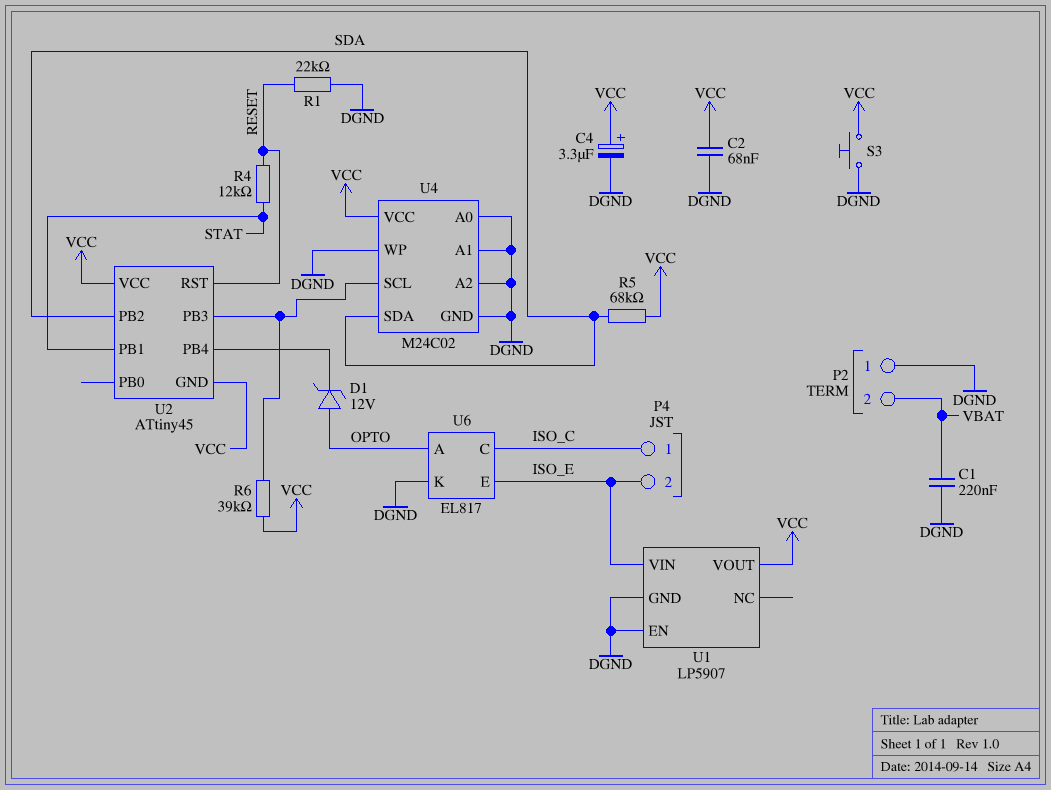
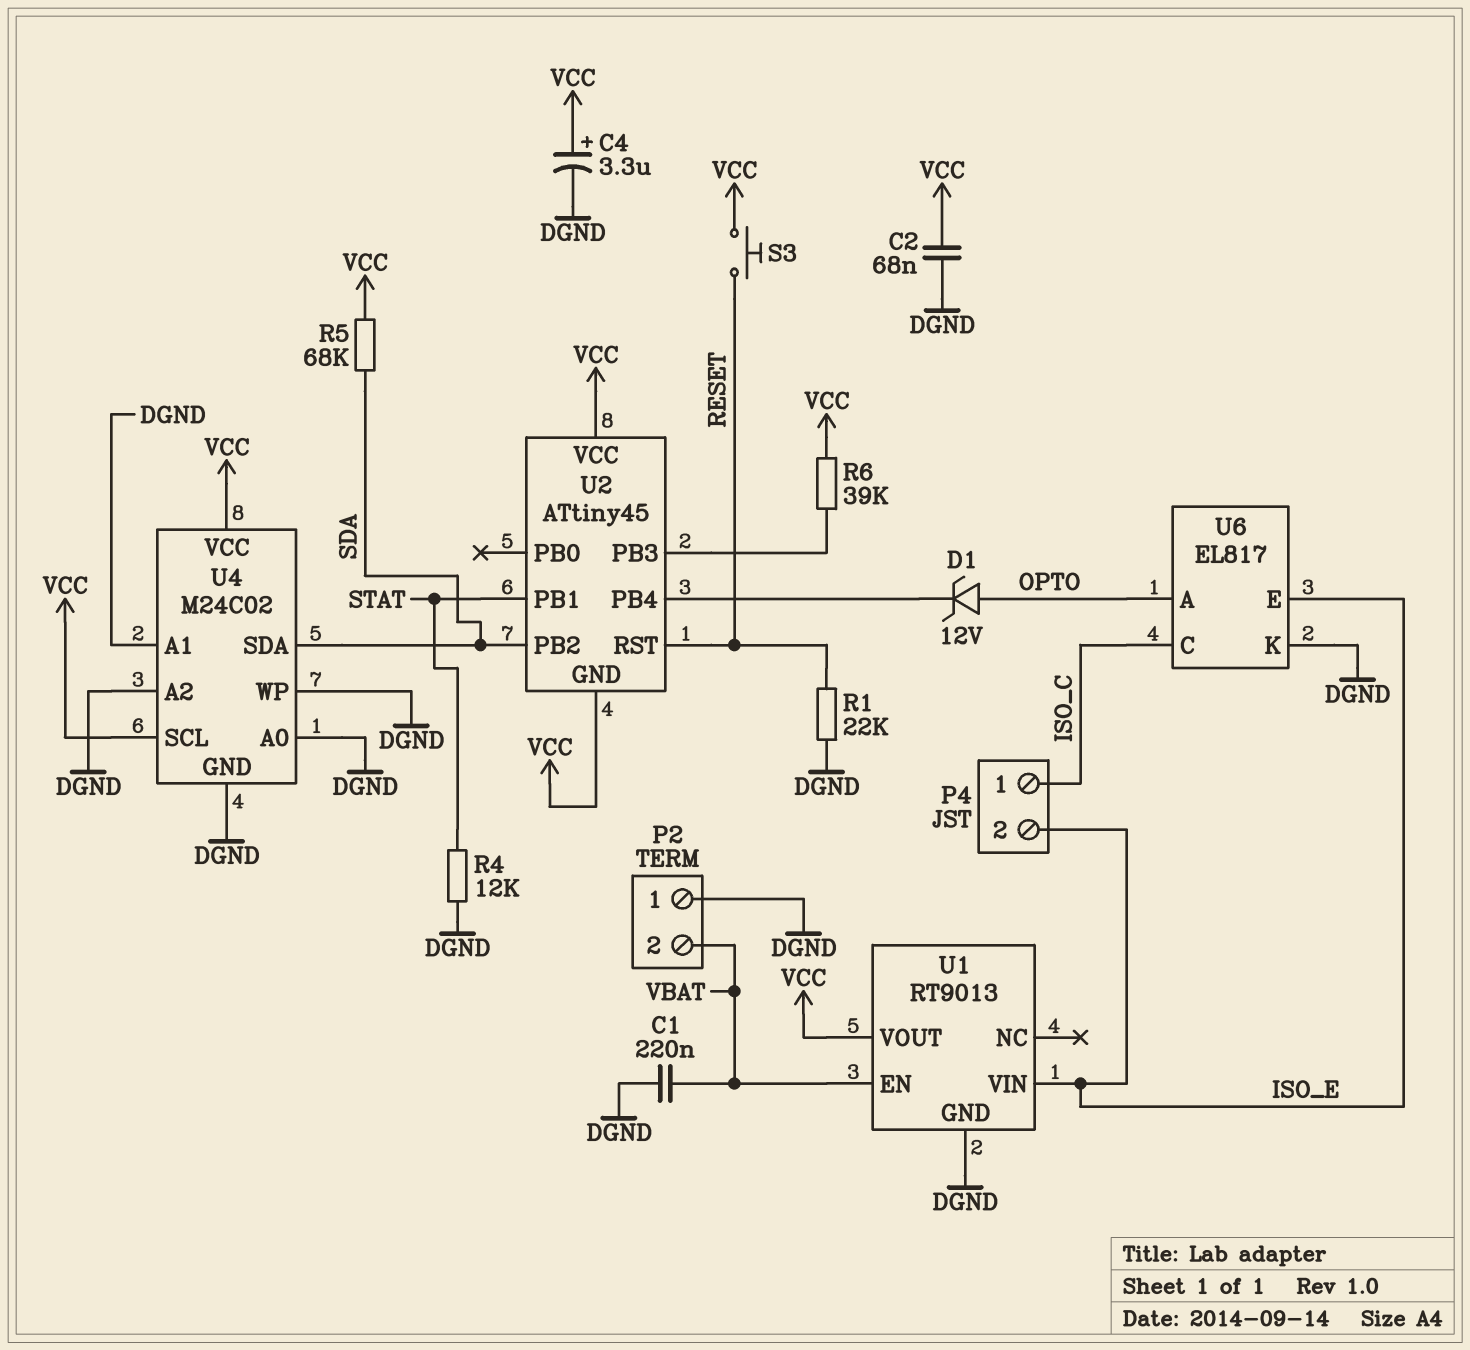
R4: 12k (RESET, STAT) -> 12k (DGND, STAT)
S3: button (DGND, VCC) -> button (RESET, VCC)
U1: LP5907 -> RT9013
U1 pin EN: DGND -> VBAT
U4 pin SCL: U2/PB3 -> VCC

